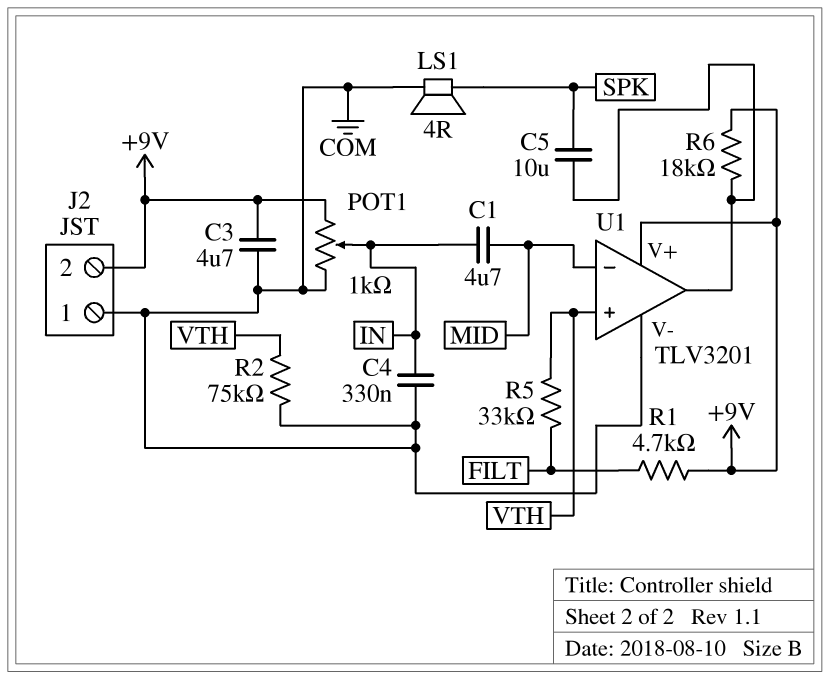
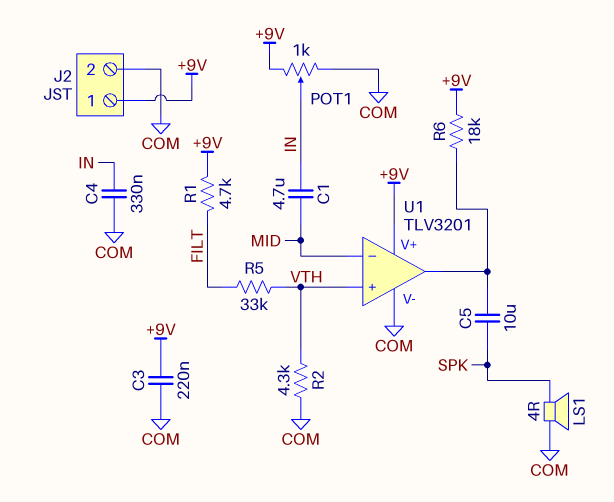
C3: 4.7uF (+9V, COM) -> 220nF (+9V, COM)
J2 pin 1: COM -> +9V
J2 pin 2: +9V -> COM
R2: 75k (COM, VTH) -> 4.3k (COM, VTH)

